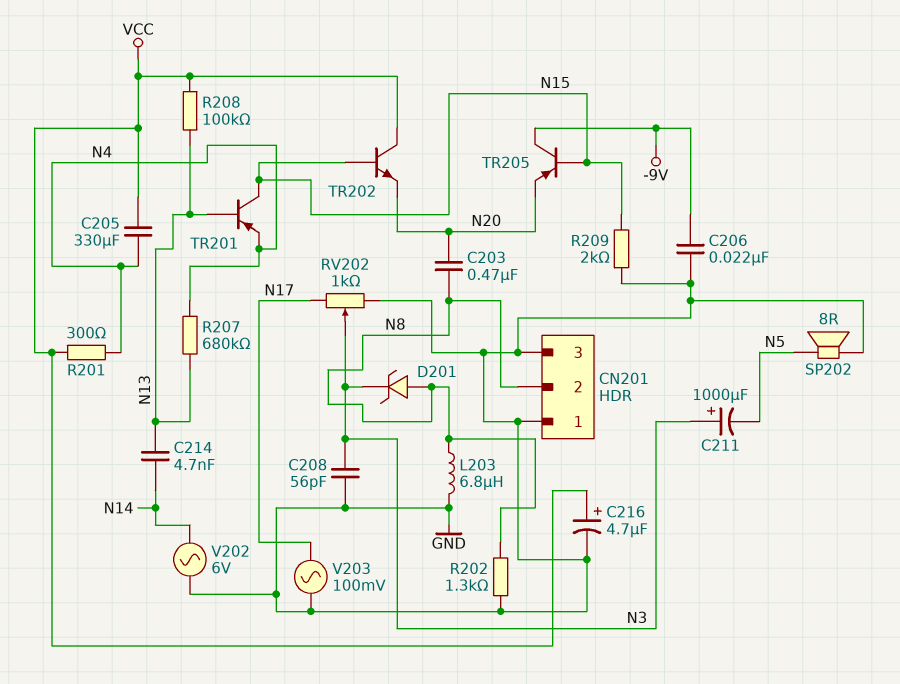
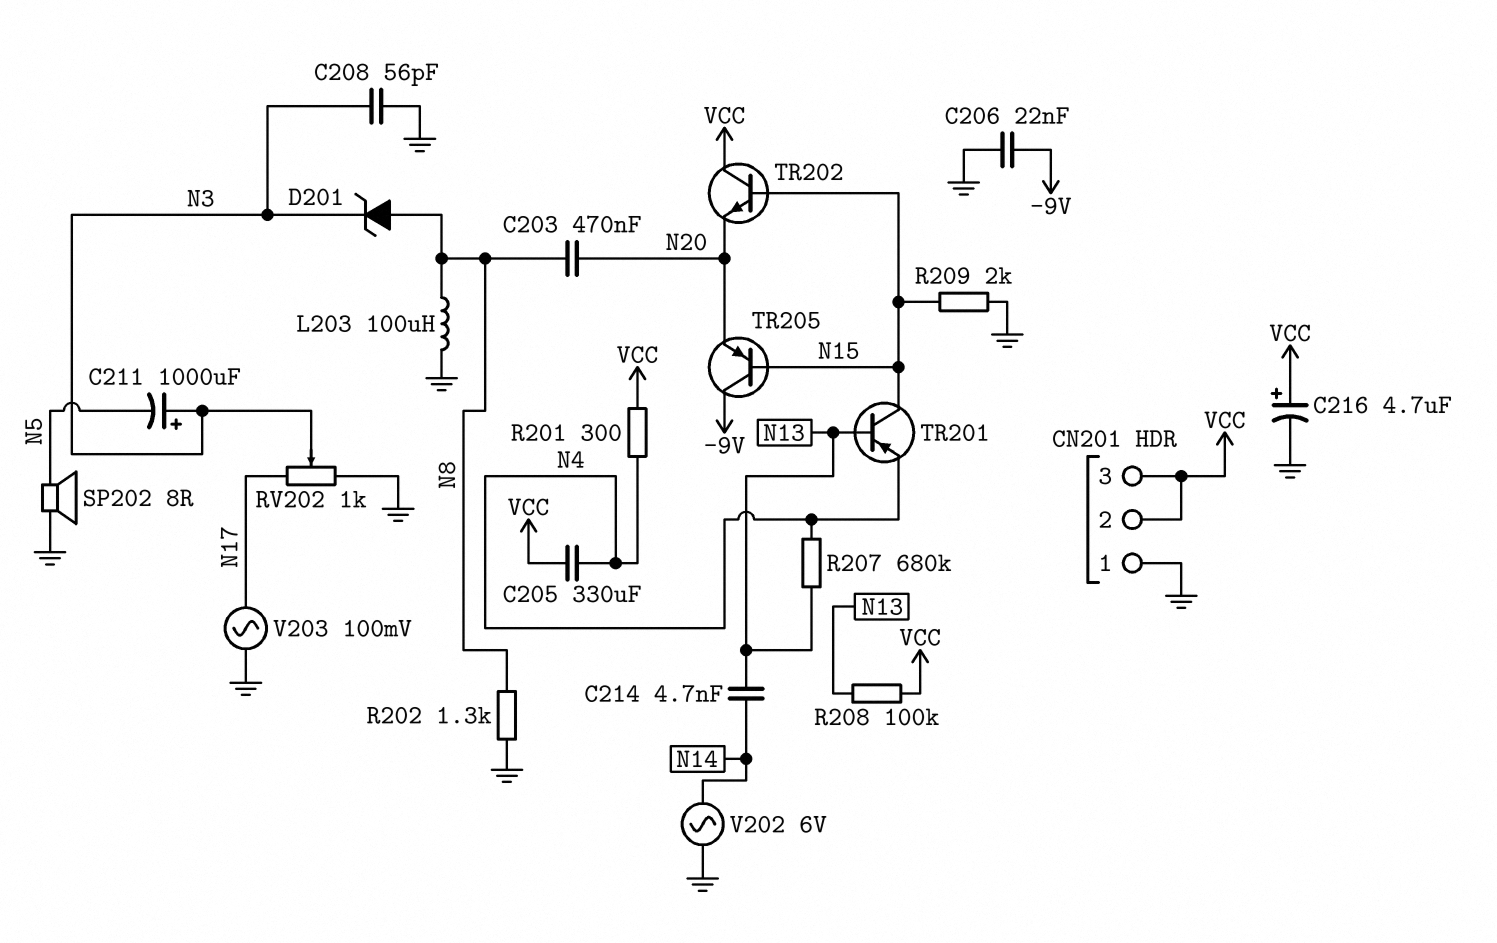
CN201 pin 2: N8 -> VCC
CN201 pin 3: GND -> VCC
L203: 6.8uH (GND, N8) -> 100uH (GND, N8)

